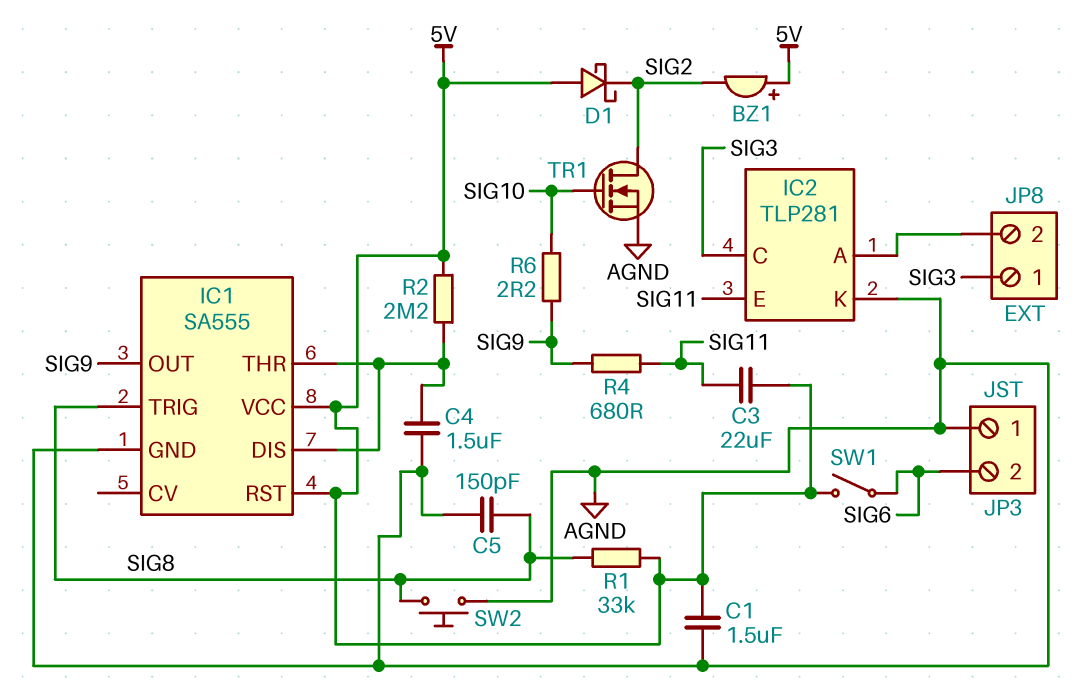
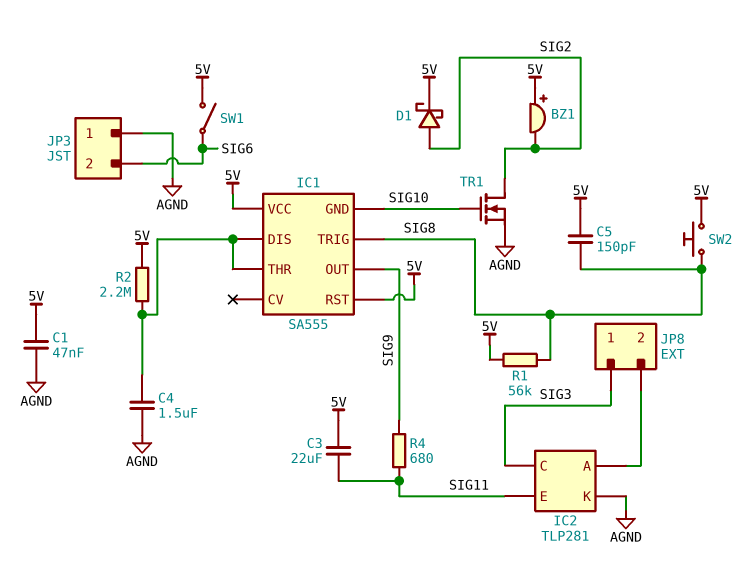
C1: 1.5uF (5V, AGND) -> 47nF (5V, AGND)
C5: 150pF (AGND, SIG8) -> 150pF (5V, SIG8)
D1: schottky (A 5V, K SIG2) -> schottky (A SIG2, K 5V)
IC1 pin GND: AGND -> SIG10
R1: 33k (5V, SIG8) -> 56k (5V, SIG8)
R6: 2.2 (SIG9, SIG10) -> none
SW2: button (AGND, SIG8) -> button (5V, SIG8)

